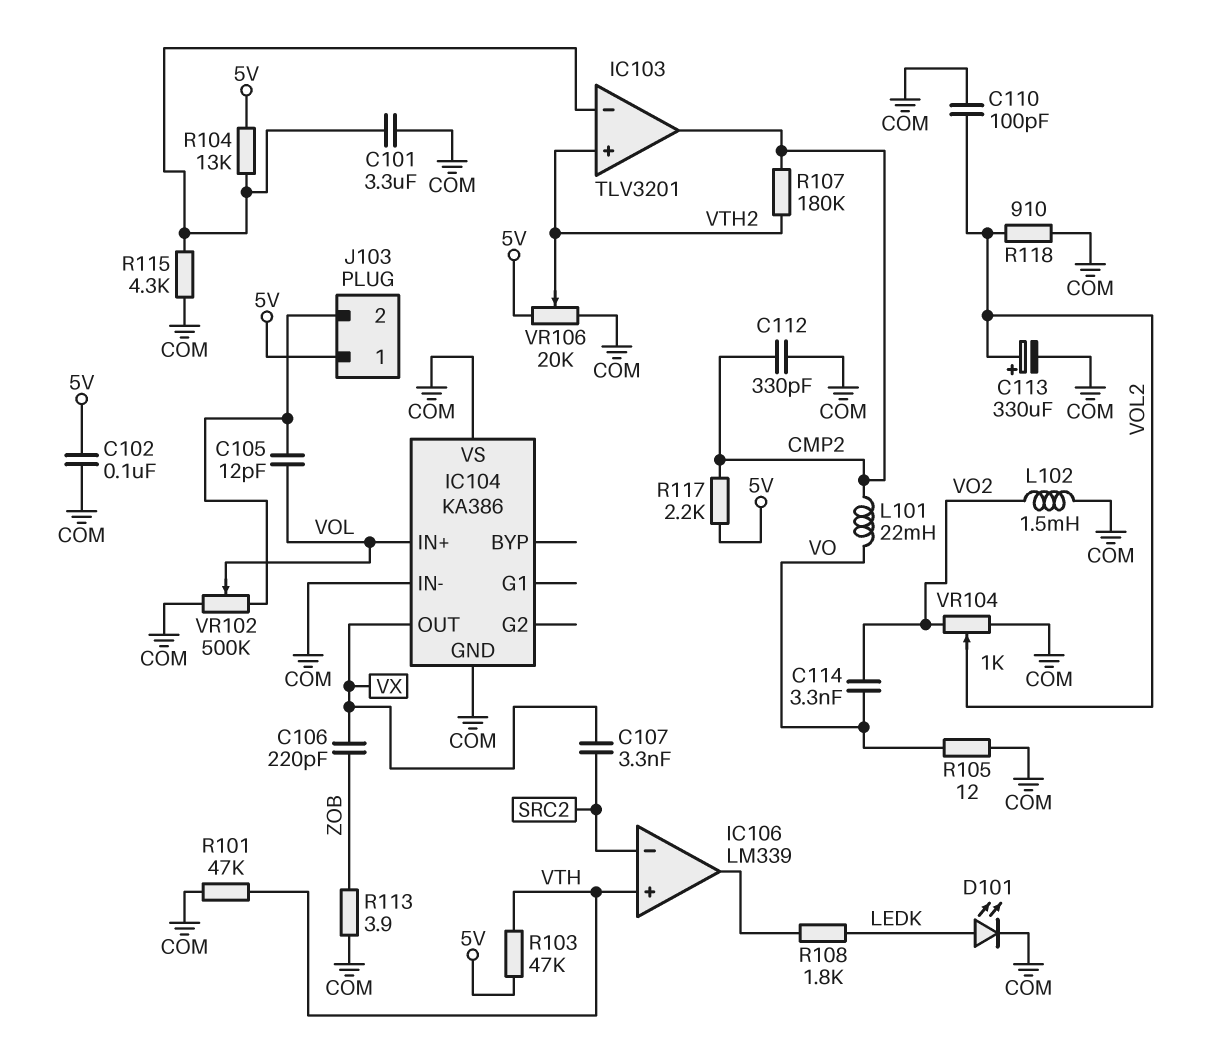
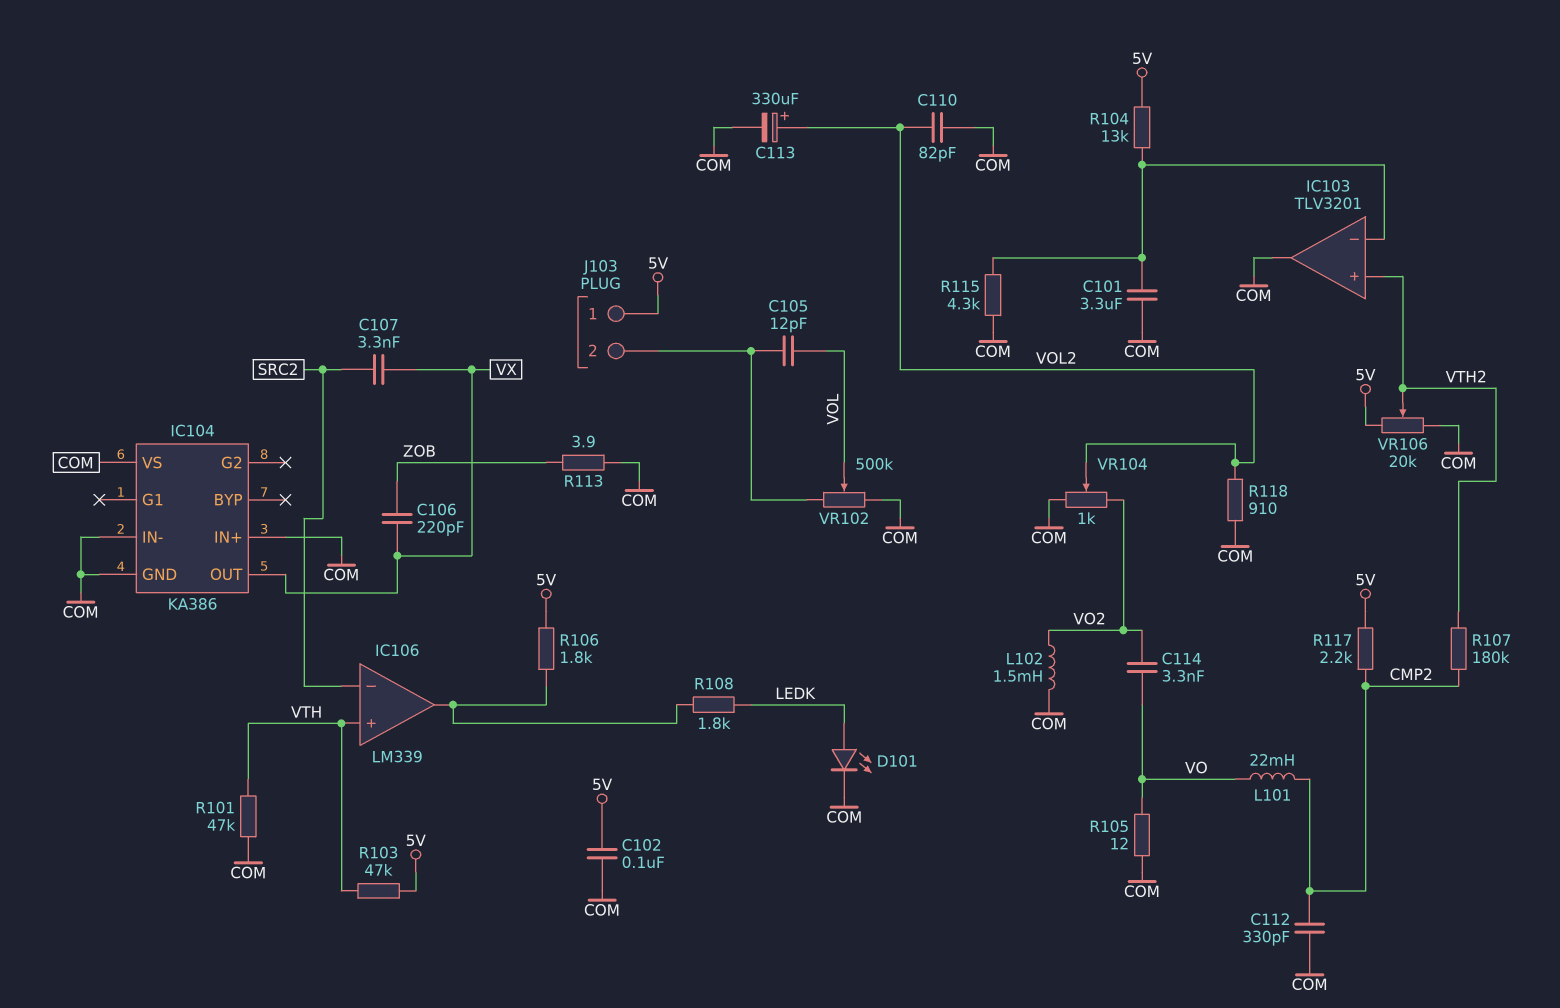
C110: 100pF (COM, VOL2) -> 82pF (COM, VOL2)
IC103 pin out: CMP2 -> COM
IC104 pin IN+: VOL -> COM
R106: none -> 1.8k (5V, IC106/out)

